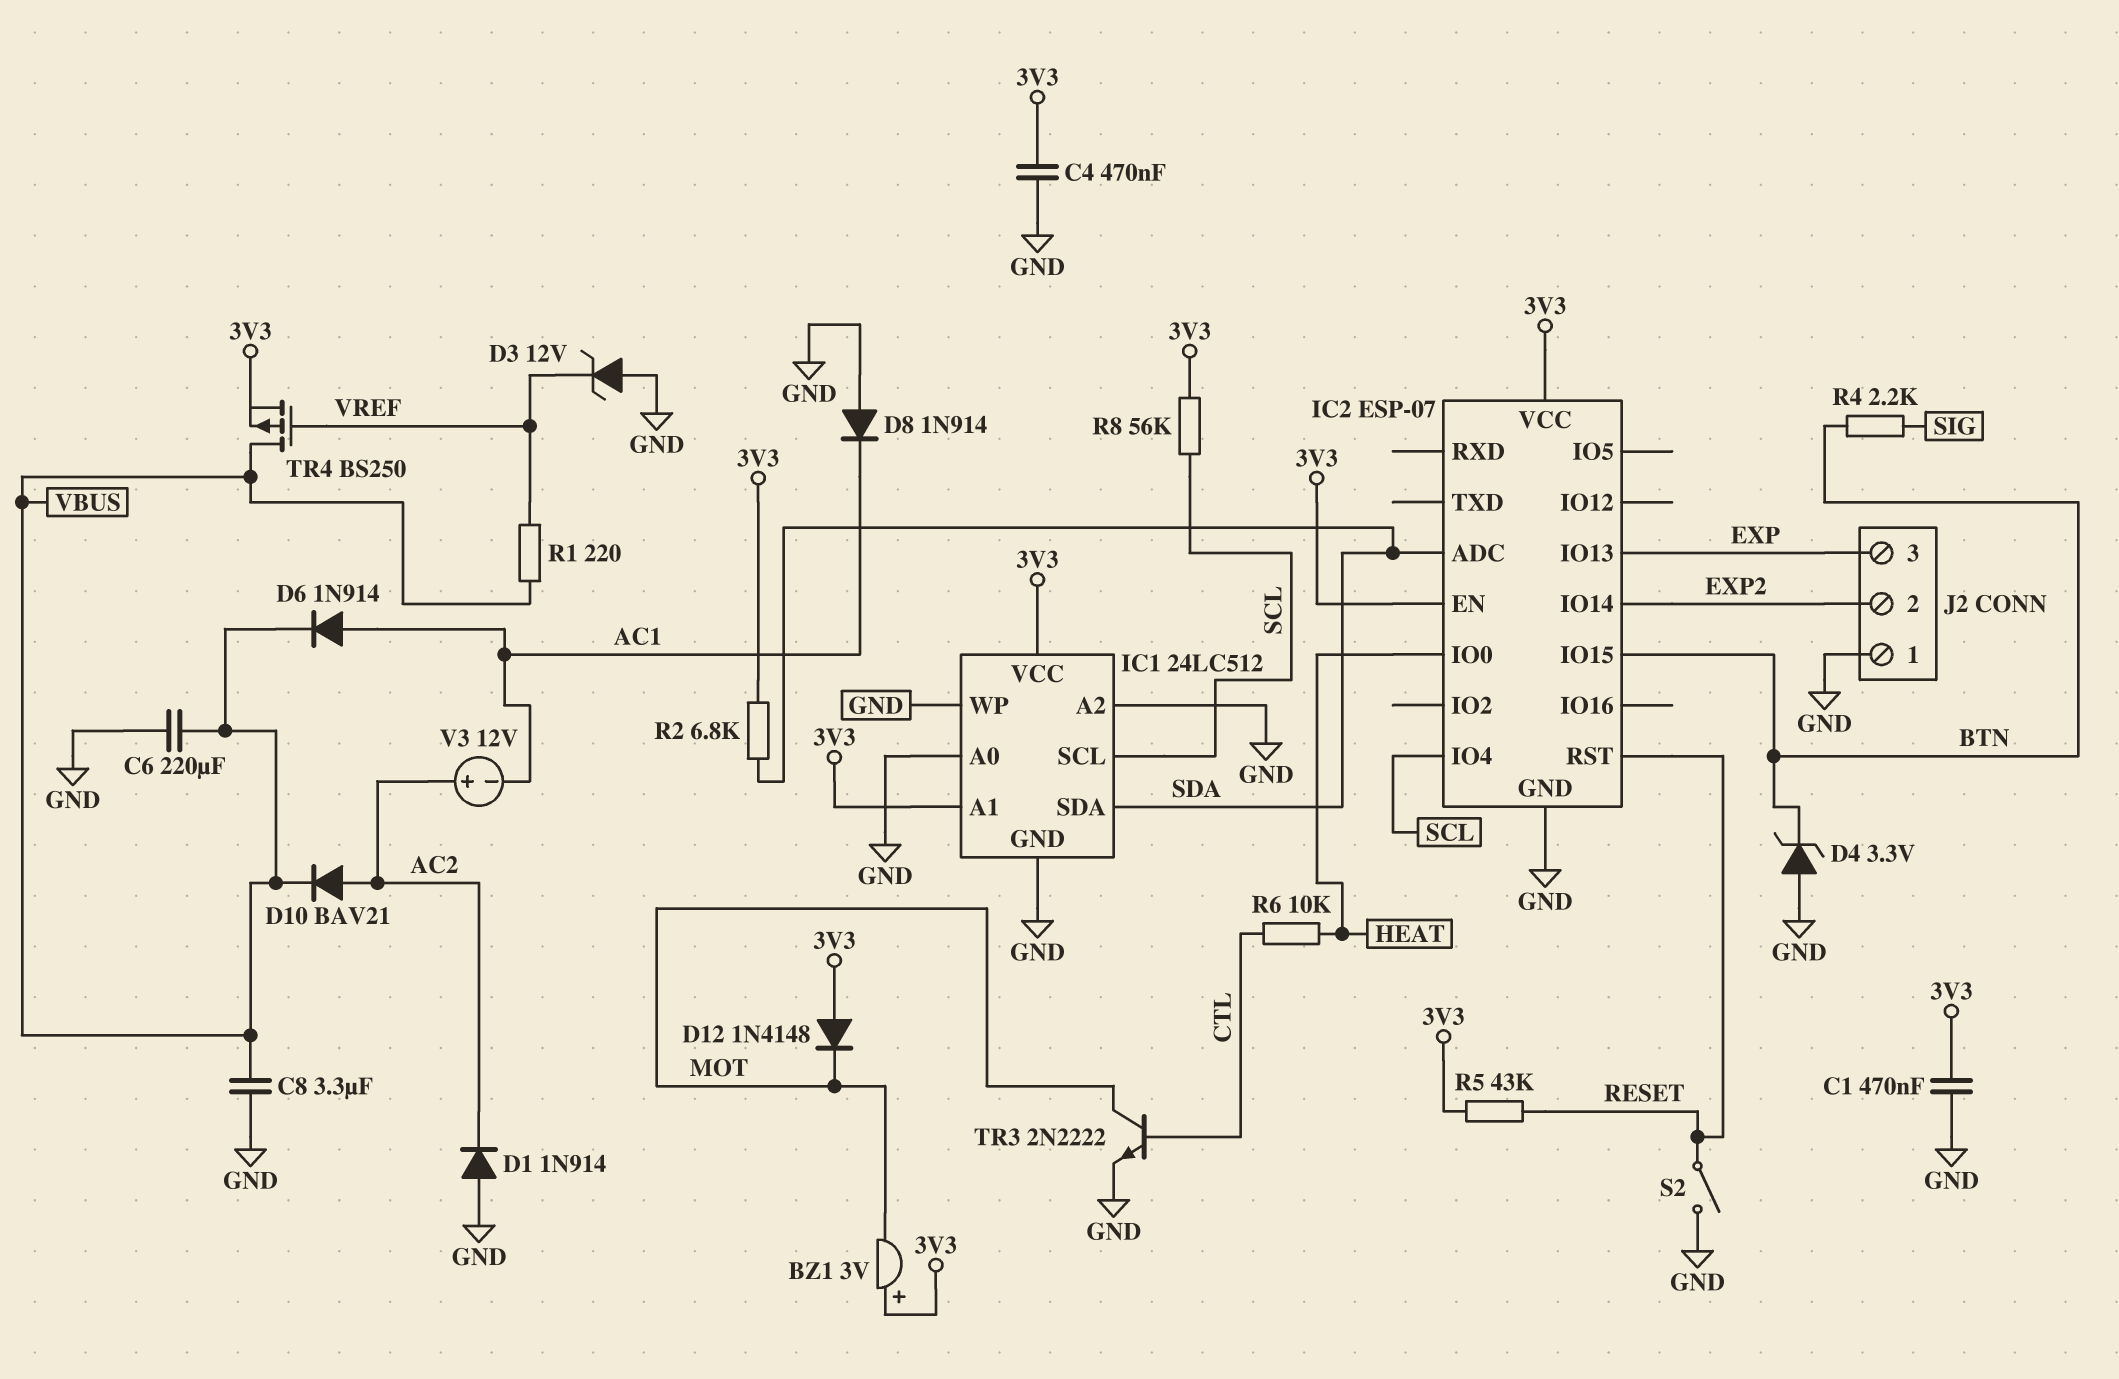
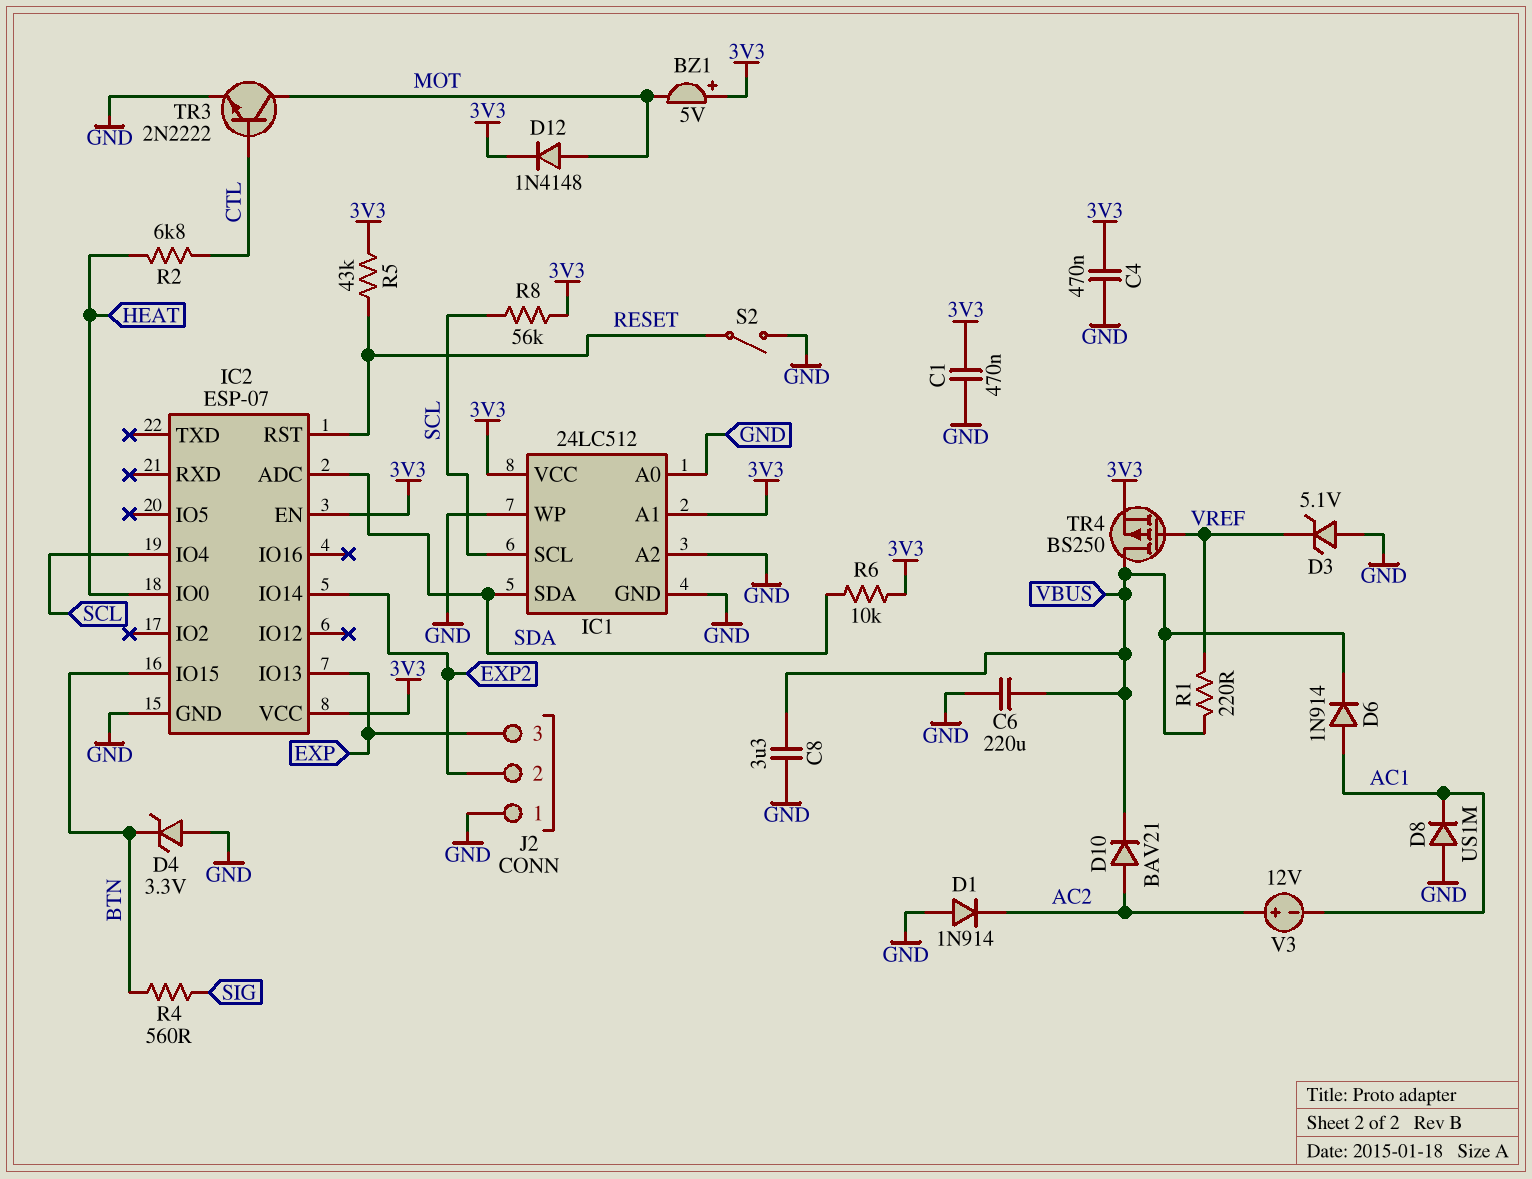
BZ1: buzzer 3V (plus 3V3, minus MOT) -> buzzer 5V (plus 3V3, minus MOT)
D3: zener 12V (A GND, K VREF) -> zener 5.1V (A GND, K VREF)
D8: diode 1N914 (A GND, K AC1) -> diode US1M (A GND, K AC1)
D12: diode 1N4148 (A 3V3, K MOT) -> diode 1N4148 (A MOT, K 3V3)
R2: 6.8k (3V3, SDA) -> 6.8k (CTL, HEAT)
R4: 2.2k (BTN, SIG) -> 560 (BTN, SIG)
R6: 10k (CTL, HEAT) -> 10k (3V3, SDA)

